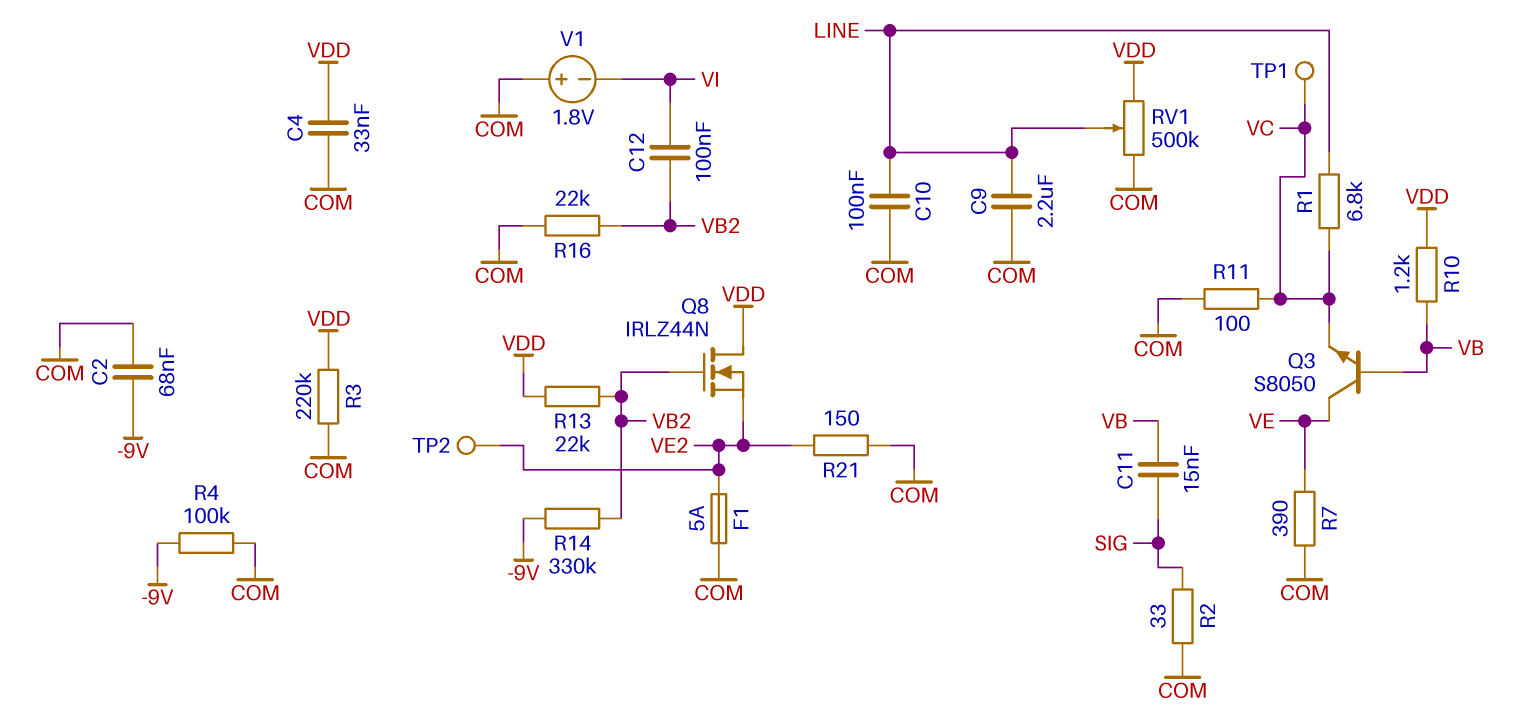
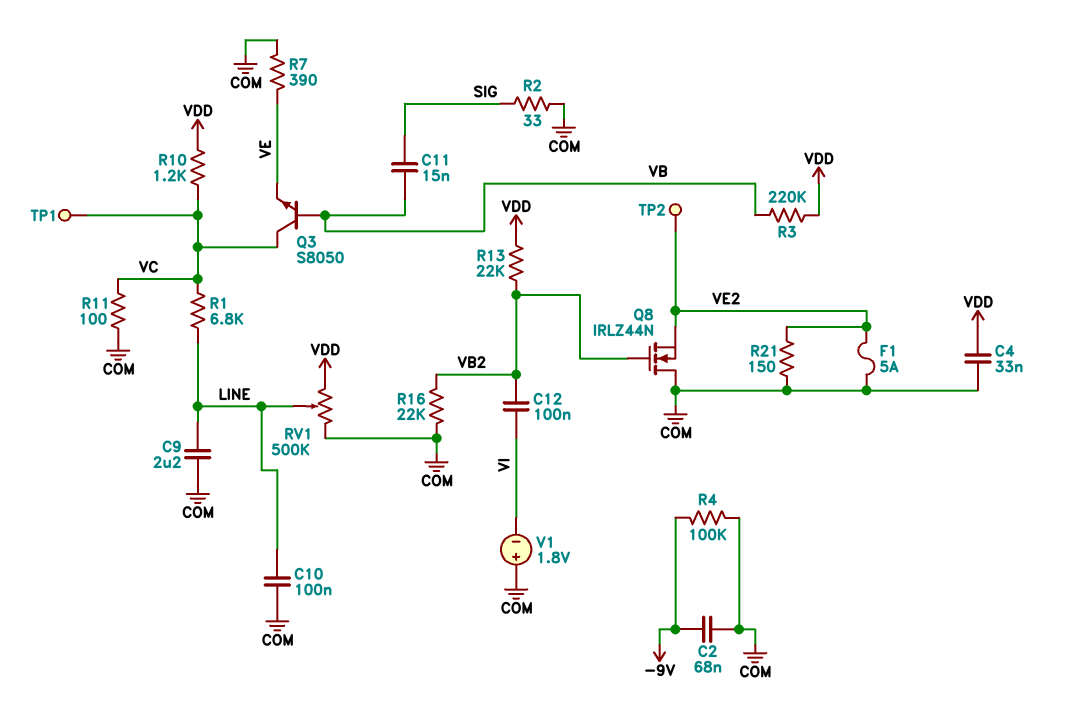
Q3: NPN S8050 (B VB, C VE, E VC) -> NPN S8050 (B VB, C VC, E VE)
Q8: NMOS IRLZ44N (G VB2, D VDD, S VE2) -> NMOS IRLZ44N (G VB2, D COM, S VE2)
R3: 220k (COM, VDD) -> 220k (VB, VDD)
R10: 1.2k (VB, VDD) -> 1.2k (VC, VDD)
R14: 330k (-9V, VB2) -> none

